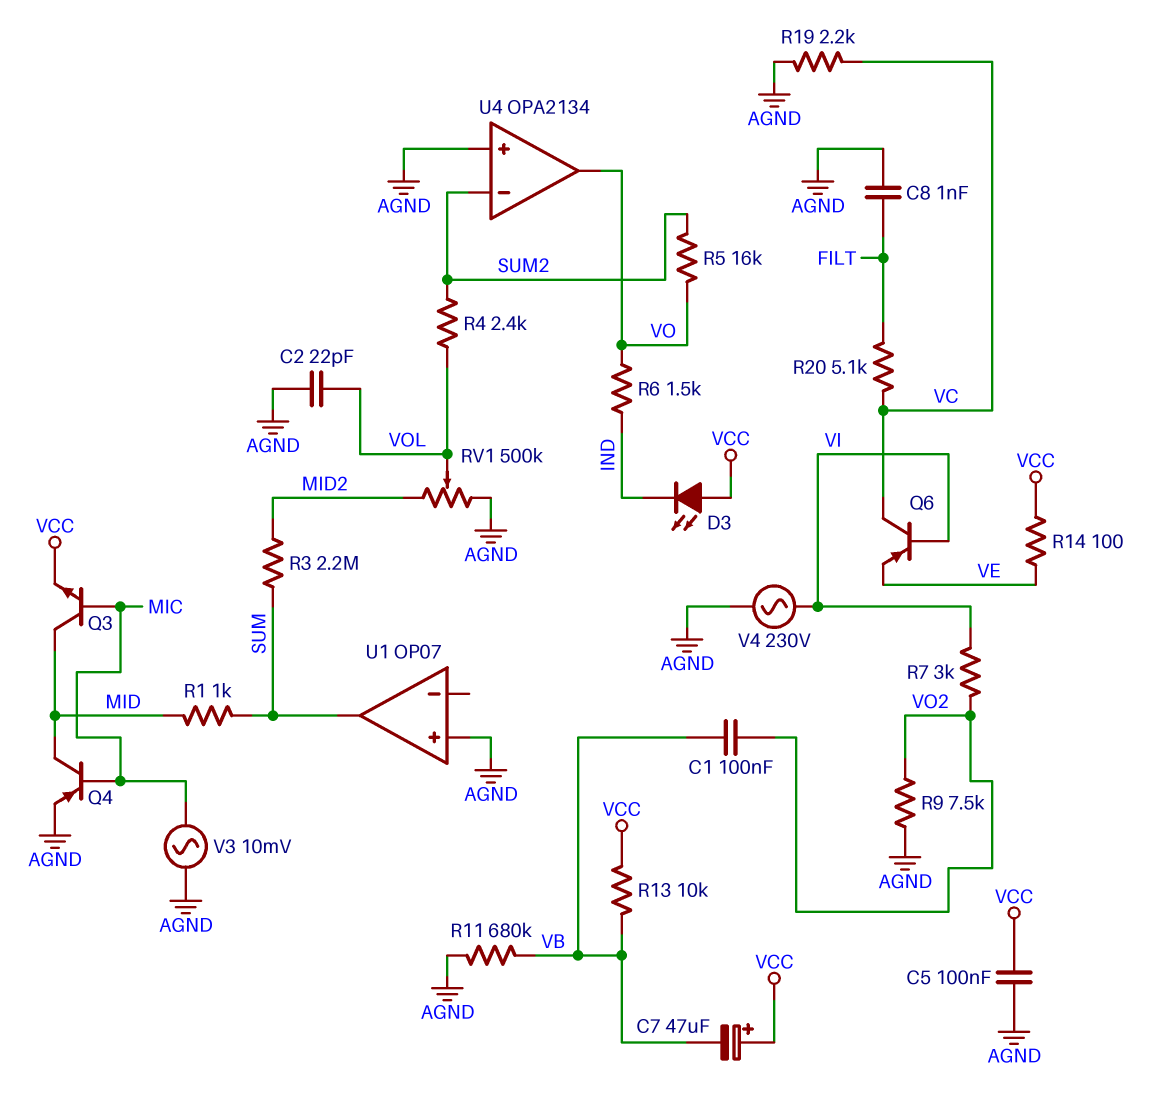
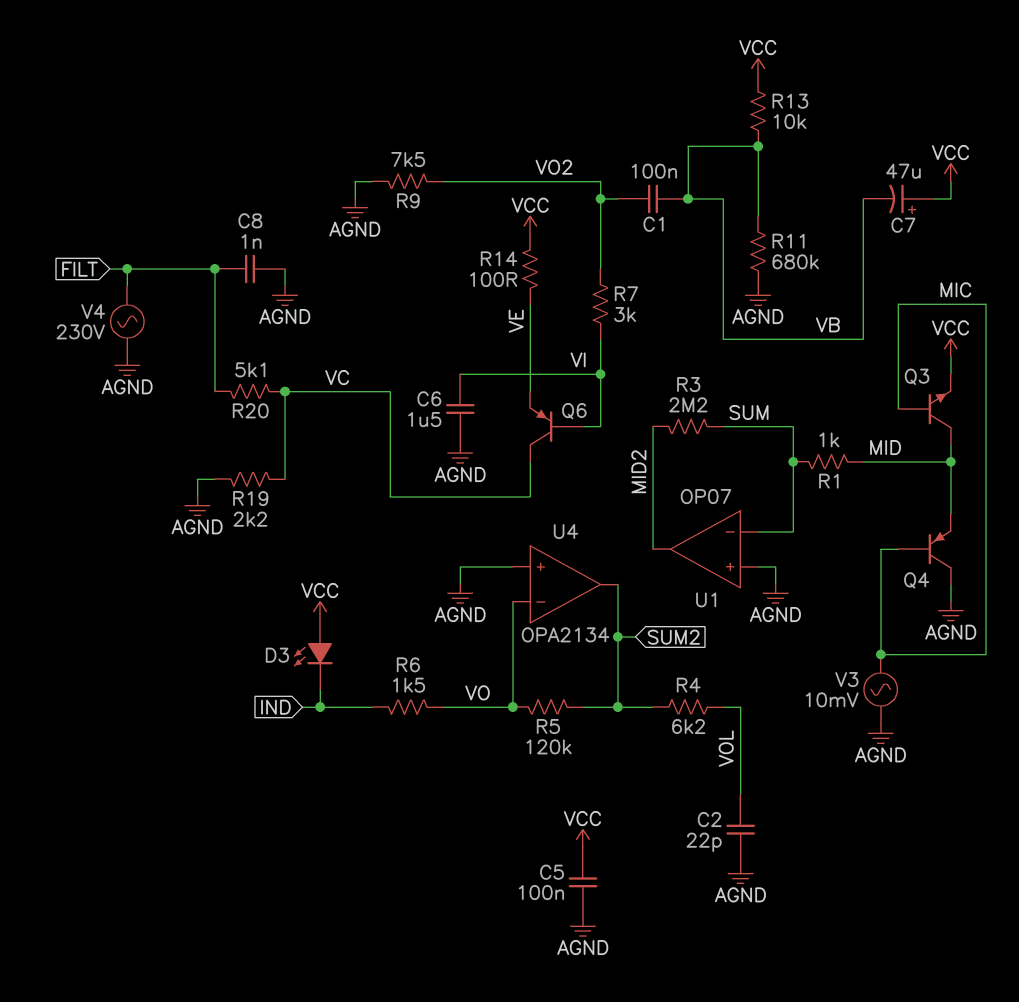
C6: none -> 1.5uF (AGND, VI)
Q4: PNP (B MIC, C MID, E AGND) -> PNP (B MIC, C AGND, E MID)
R4: 2.4k (SUM2, VOL) -> 6.2k (SUM2, VOL)
R5: 16k (SUM2, VO) -> 120k (SUM2, VO)
RV1: 500k (AGND, MID2, wiper VOL) -> none
U1 pin in-: none -> SUM
U1 pin out: SUM -> MID2
U4 pin in-: SUM2 -> VO
U4 pin out: VO -> SUM2
V4: AC 230V (AGND, VI) -> AC 230V (AGND, FILT)

